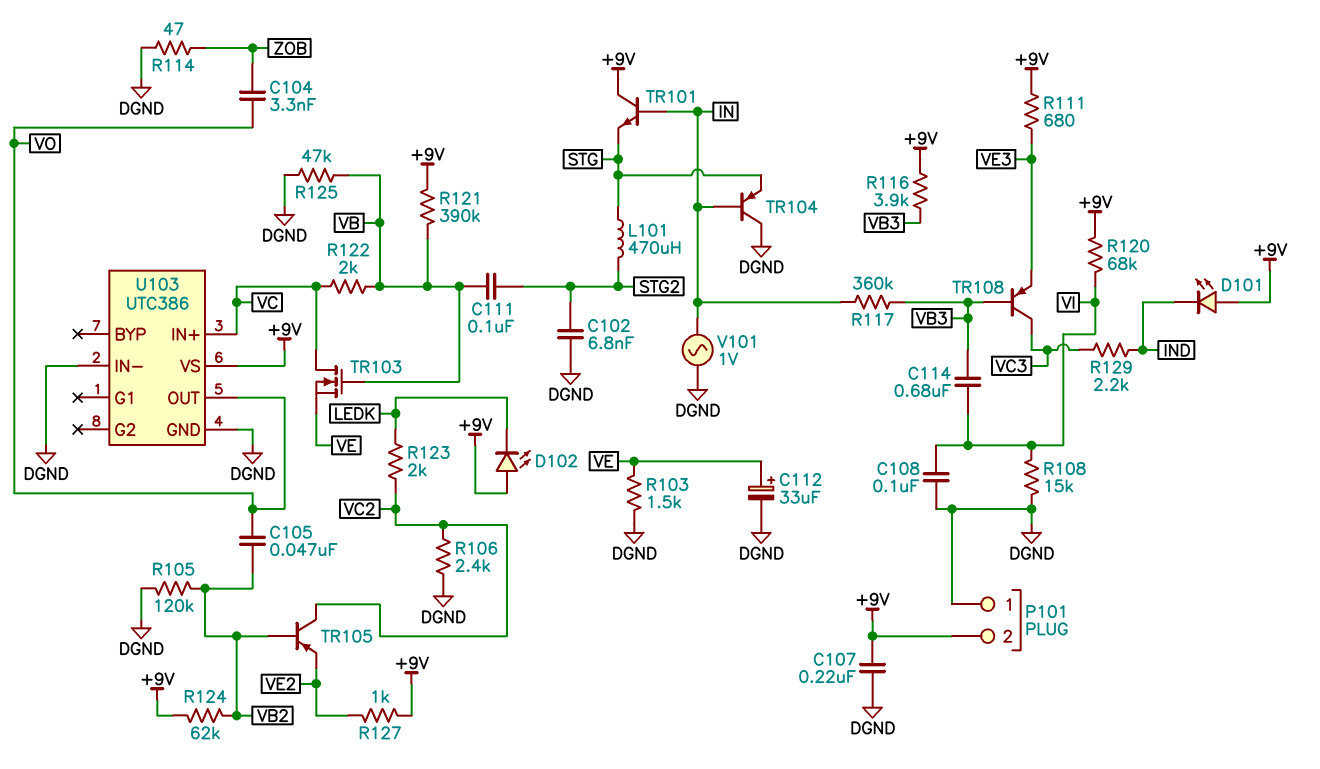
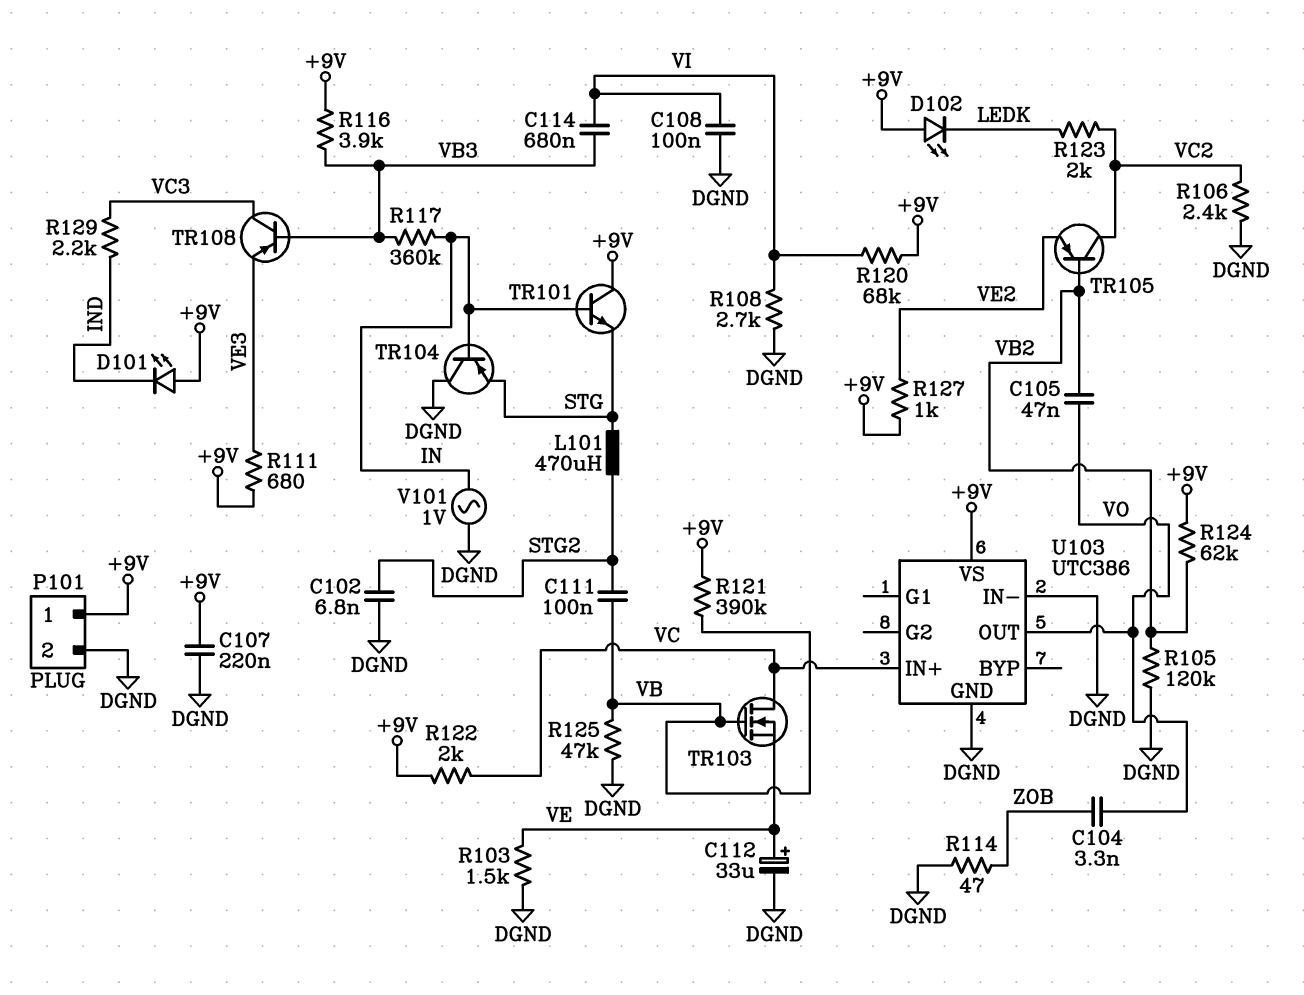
P101 pin 1: DGND -> +9V
P101 pin 2: +9V -> DGND
R108: 15k (DGND, VI) -> 2.7k (DGND, VI)
R122: 2k (VB, VC) -> 2k (+9V, VC)

